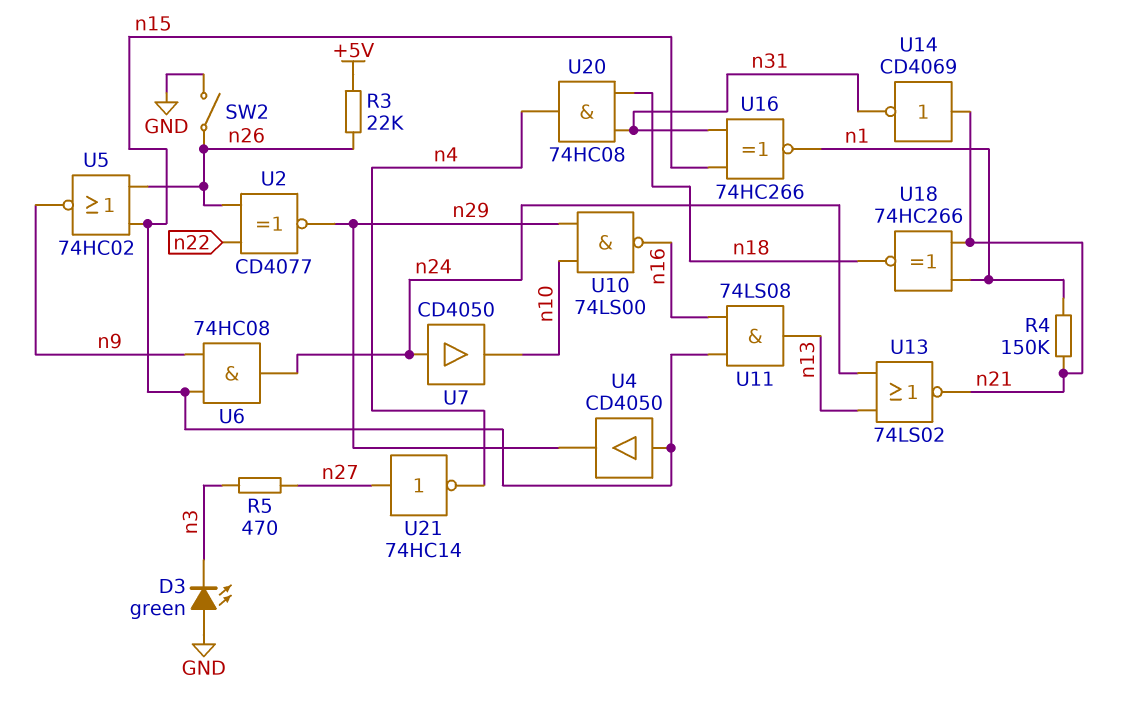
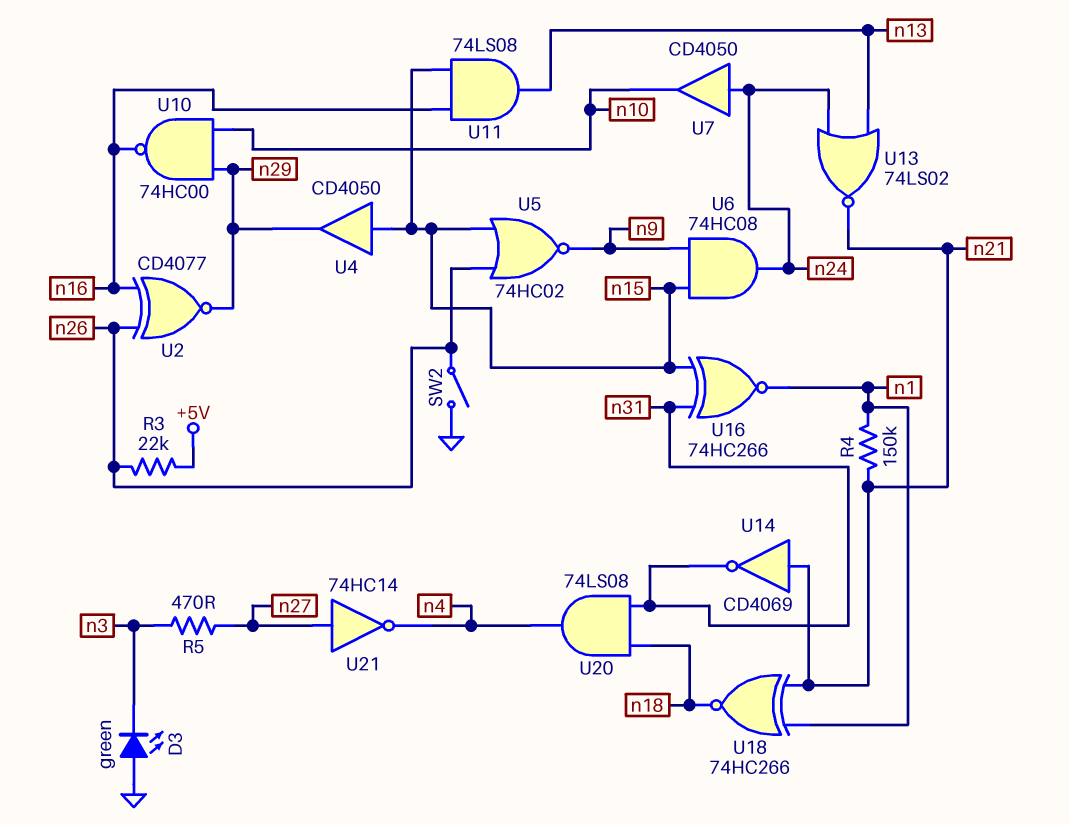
U2: XNOR CD4077 (in n22, in n26, out n29) -> XNOR CD4077 (in n16, in n26, out n29)
U10: NAND 74LS00 (in n10, in n29, out n16) -> NAND 74HC00 (in n10, in n29, out n16)
U20: AND 74HC08 (in n18, in n31, out n4) -> AND 74LS08 (in n18, in n31, out n4)

